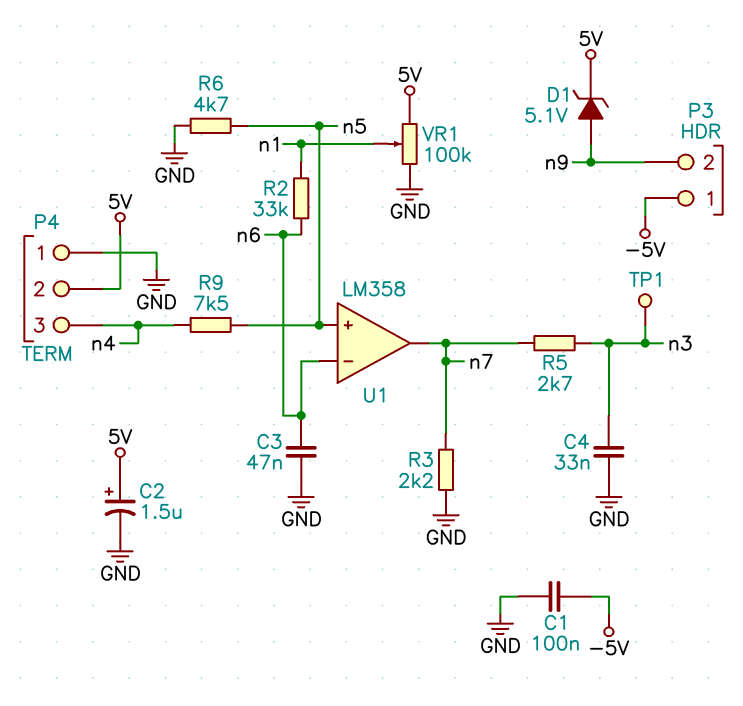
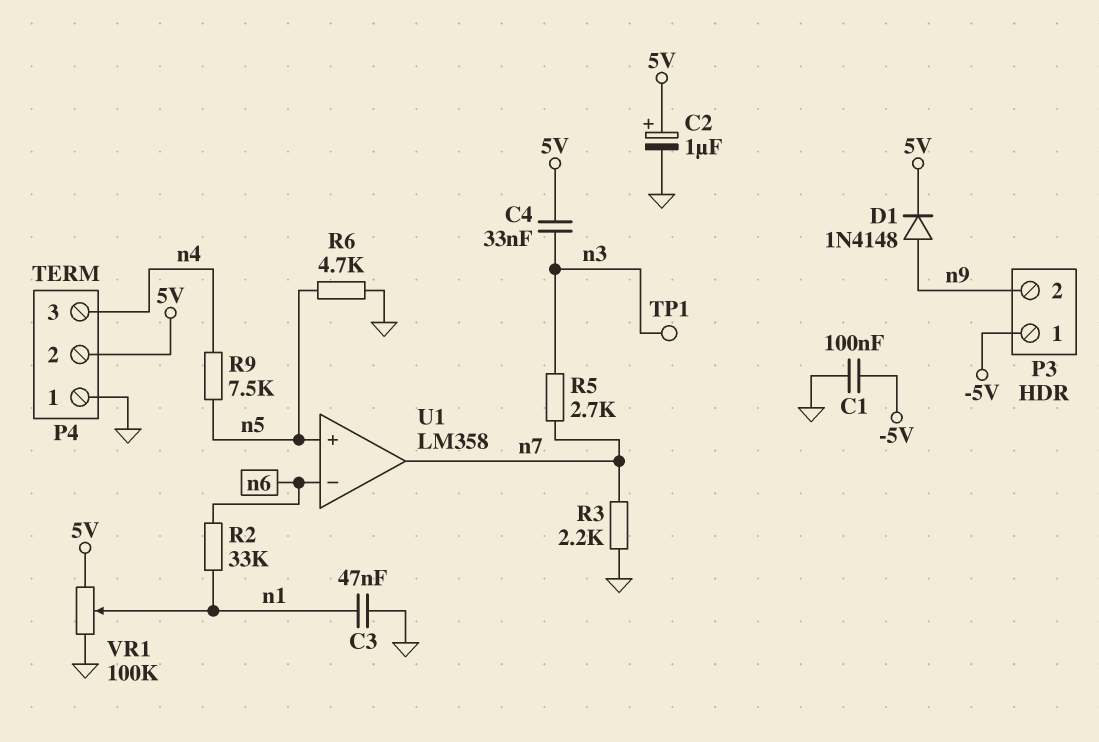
C2: 1.5uF (plus 5V, minus GND) -> 1uF (plus 5V, minus GND)
C3: 47nF (GND, n6) -> 47nF (GND, n1)
C4: 33nF (GND, n3) -> 33nF (5V, n3)
D1: zener 5.1V (A n9, K 5V) -> diode 1N4148 (A n9, K 5V)

